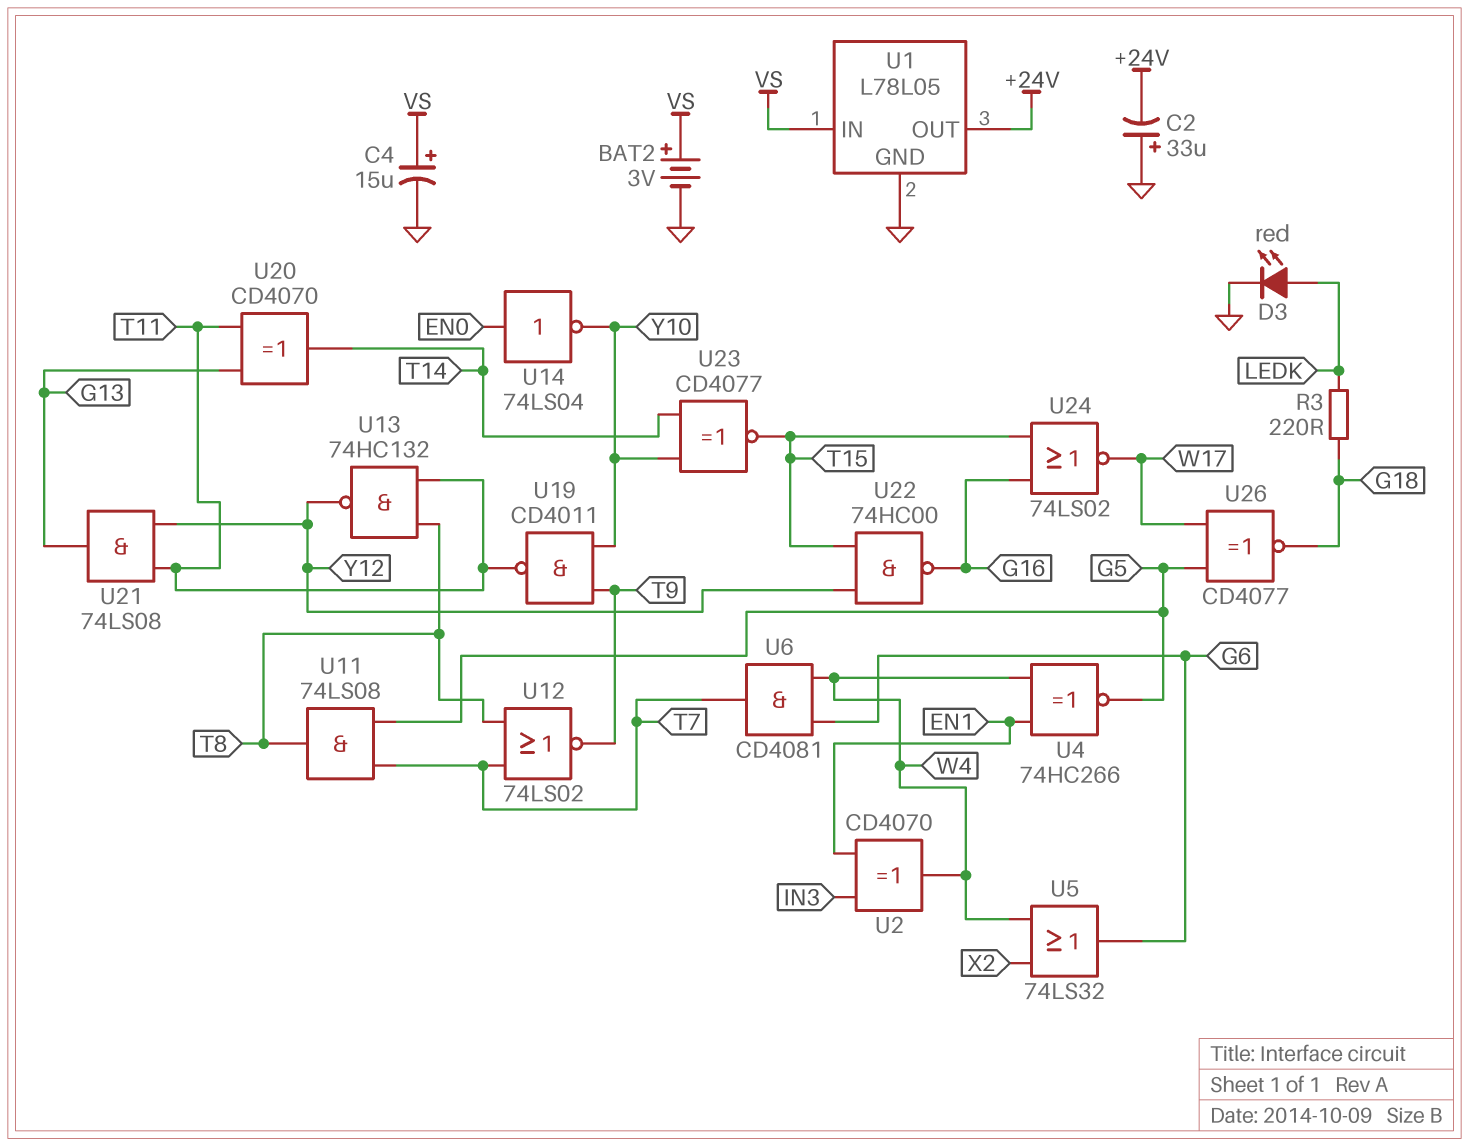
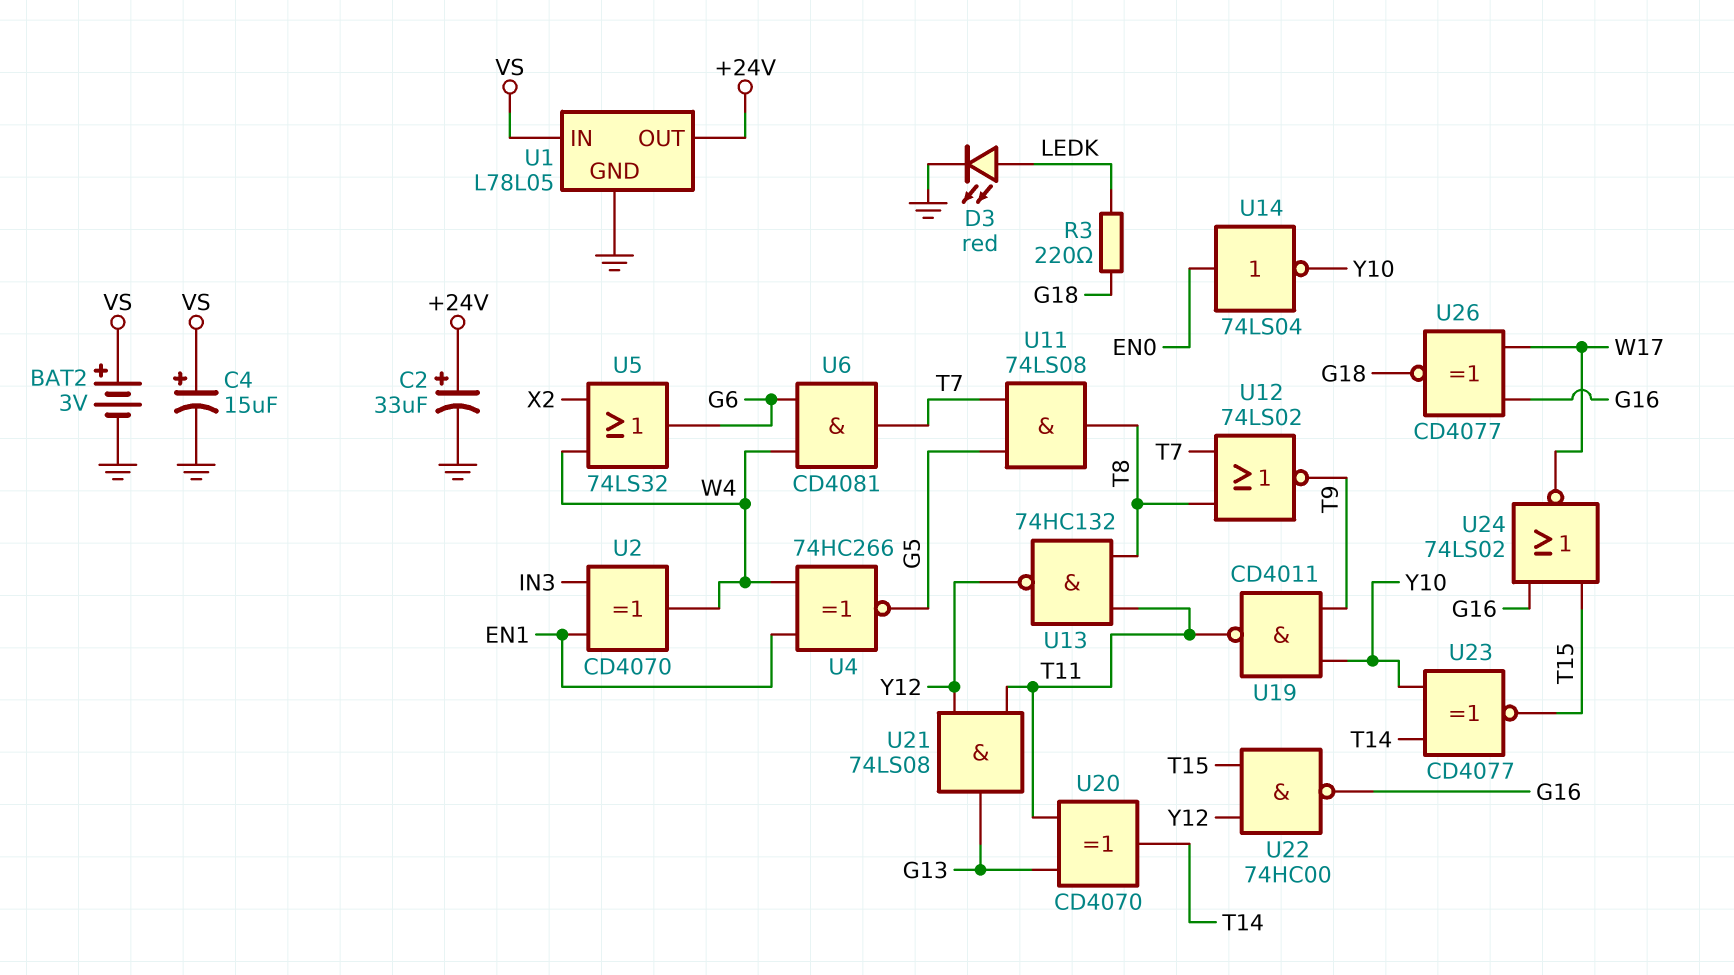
C2: 33uF (plus GND, minus +24V) -> 33uF (plus +24V, minus GND)
U26: XNOR CD4077 (in G5, in W17, out G18) -> XNOR CD4077 (in G16, in W17, out G18)

